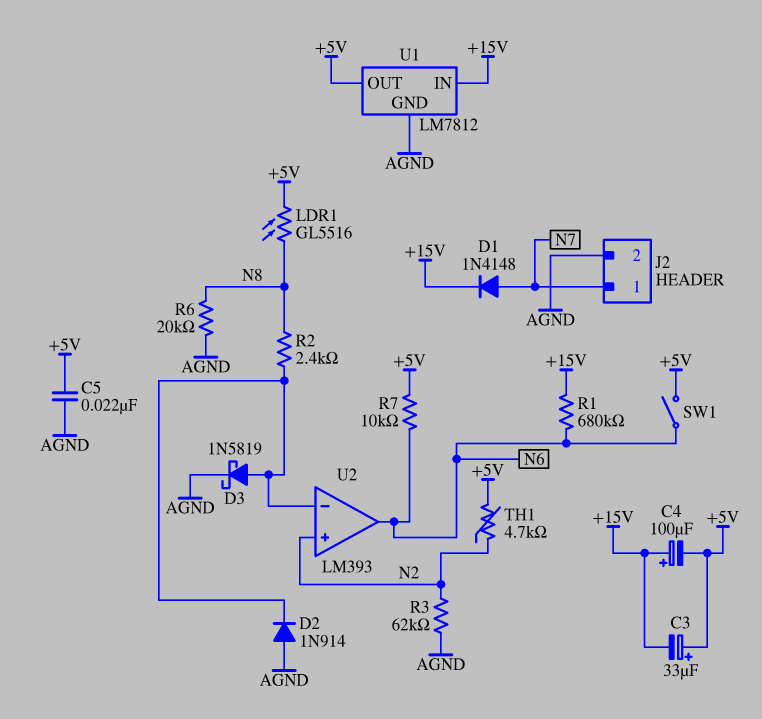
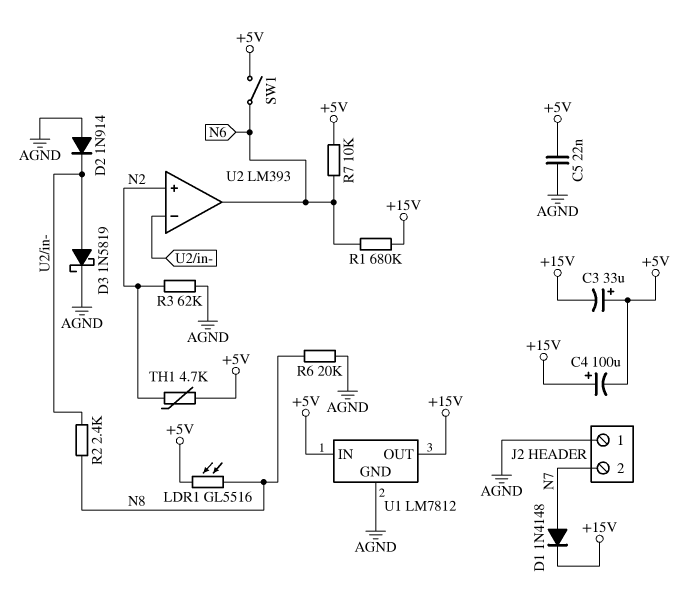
J2 pin 1: N7 -> AGND
J2 pin 2: AGND -> N7
U1 pin IN: +15V -> +5V
U1 pin OUT: +5V -> +15V

